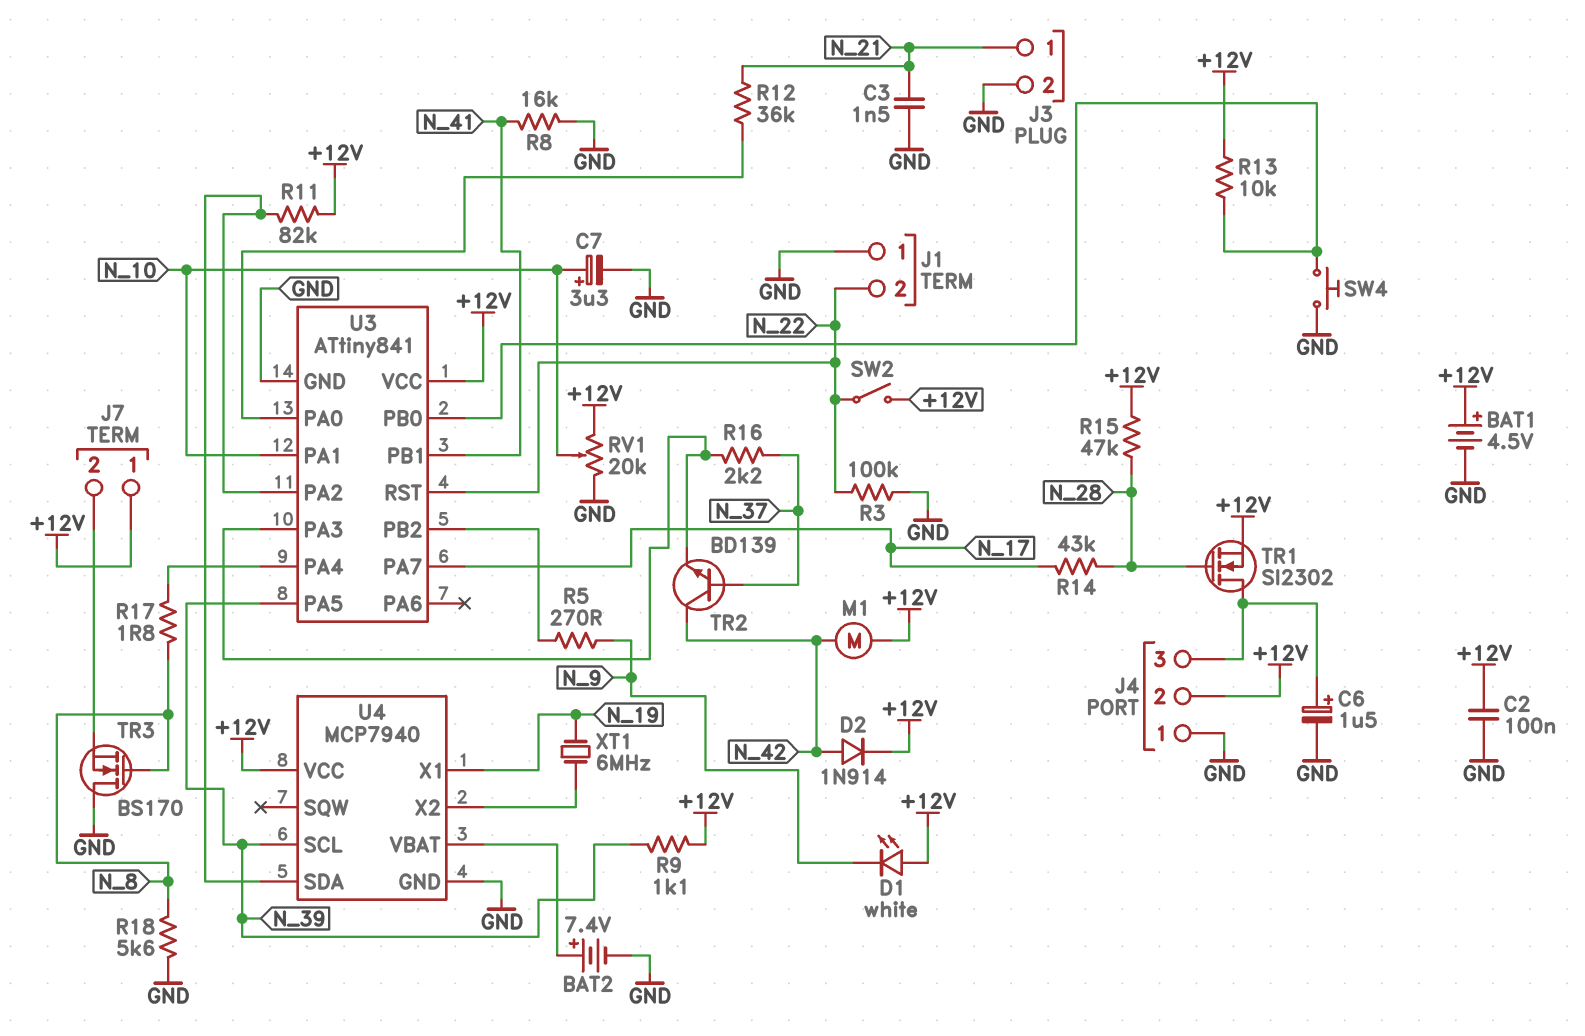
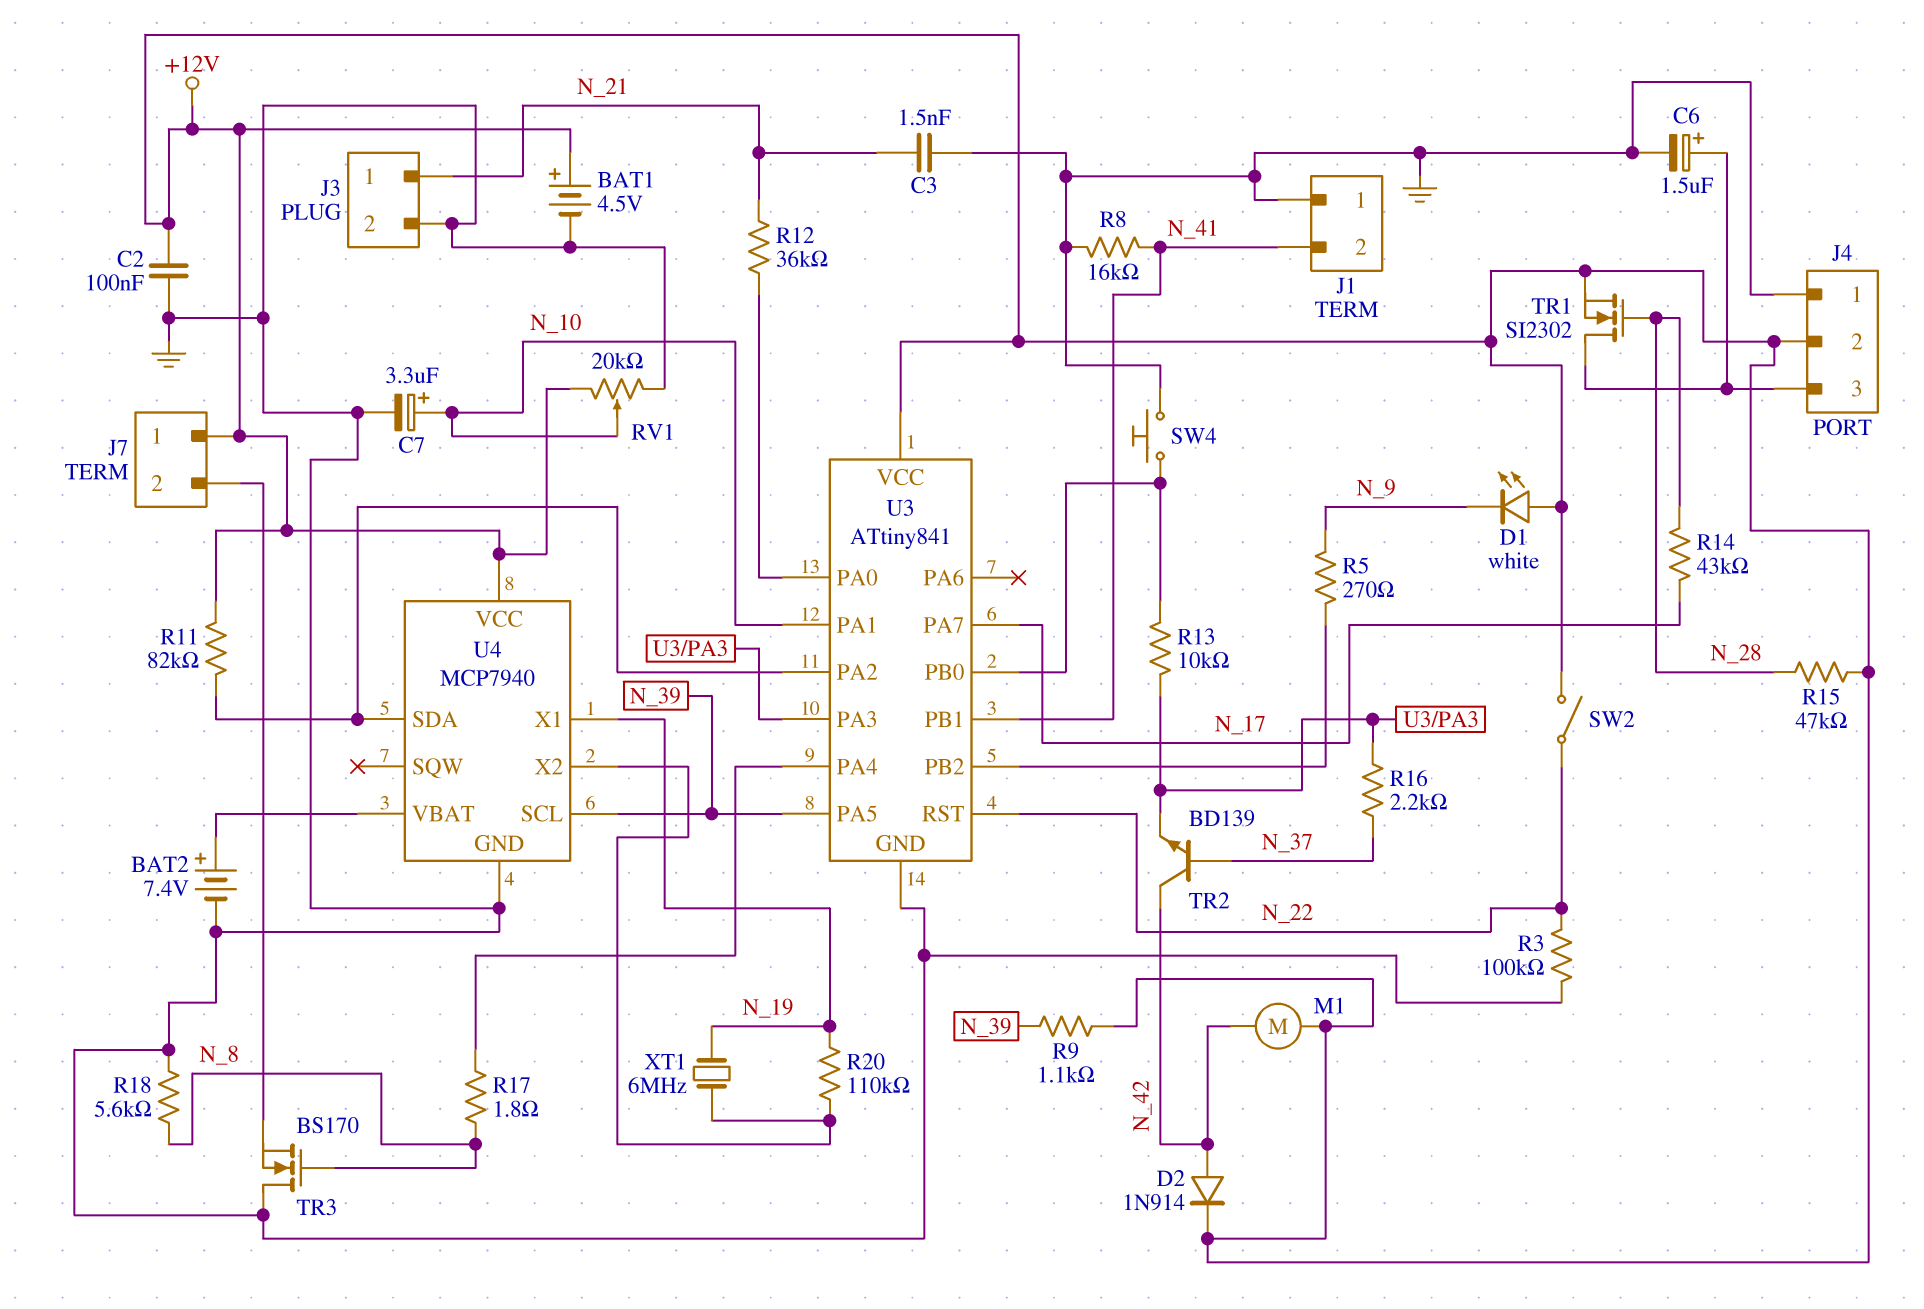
J1 pin 2: N_22 -> N_41
R13: 10k (+12V, U3/PB0) -> 10k (U3/PA3, U3/PB0)
R20: none -> 110k (N_19, U4/X2)

